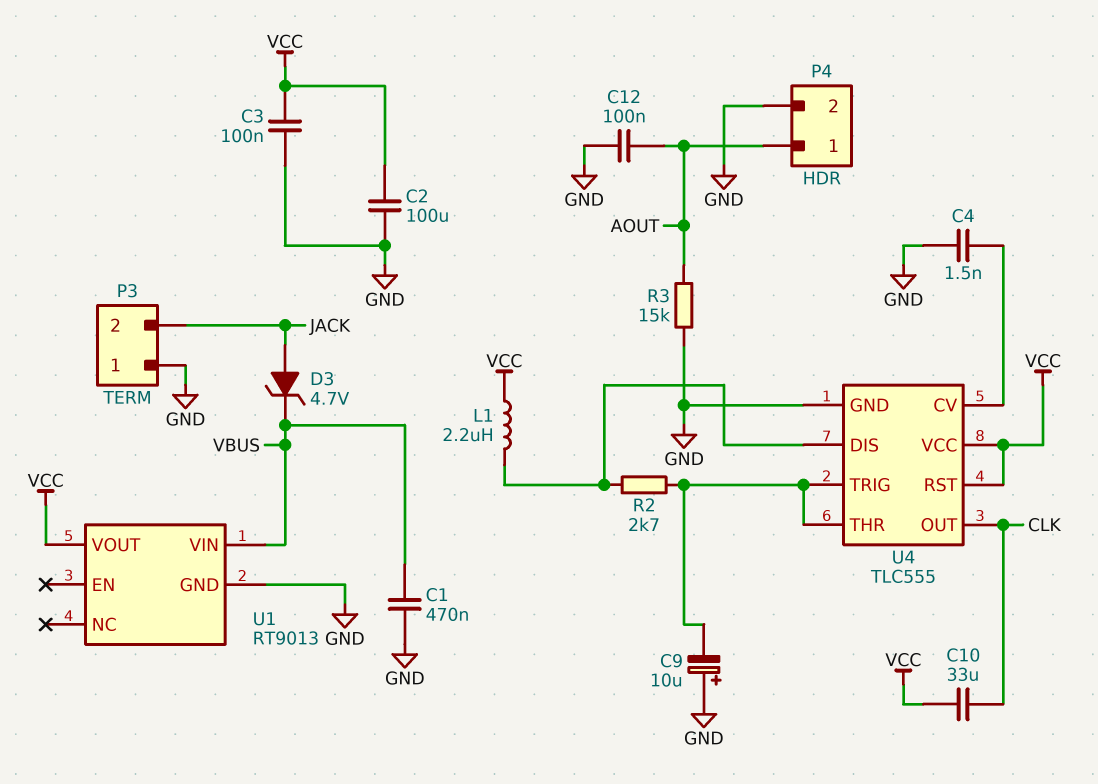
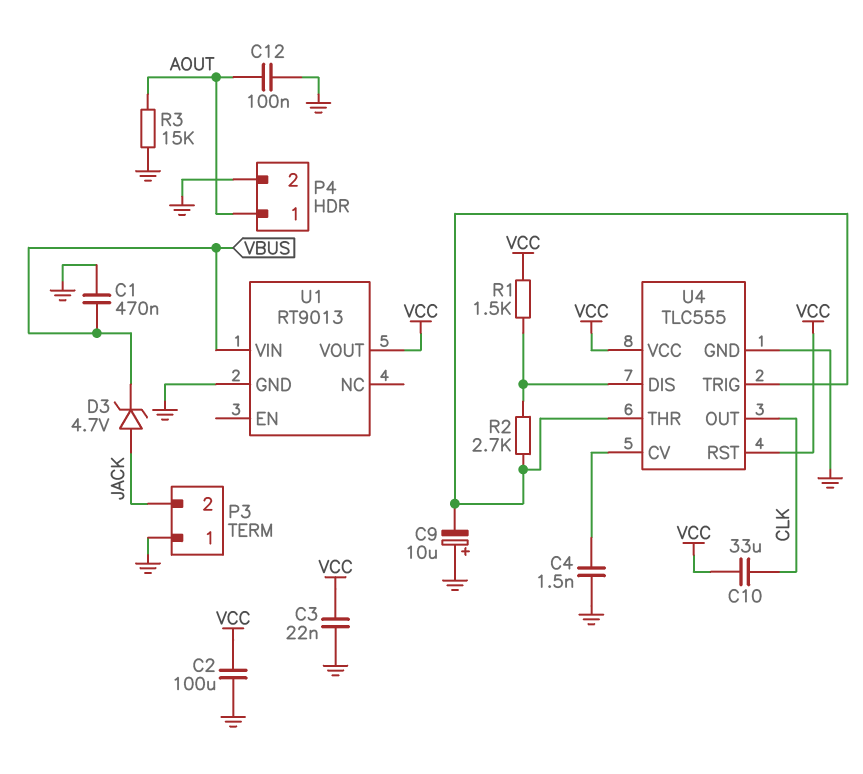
C3: 100nF (GND, VCC) -> 22nF (GND, VCC)
L1: 2.2uH (U4/DIS, VCC) -> none
R1: none -> 1.5k (U4/DIS, VCC)

